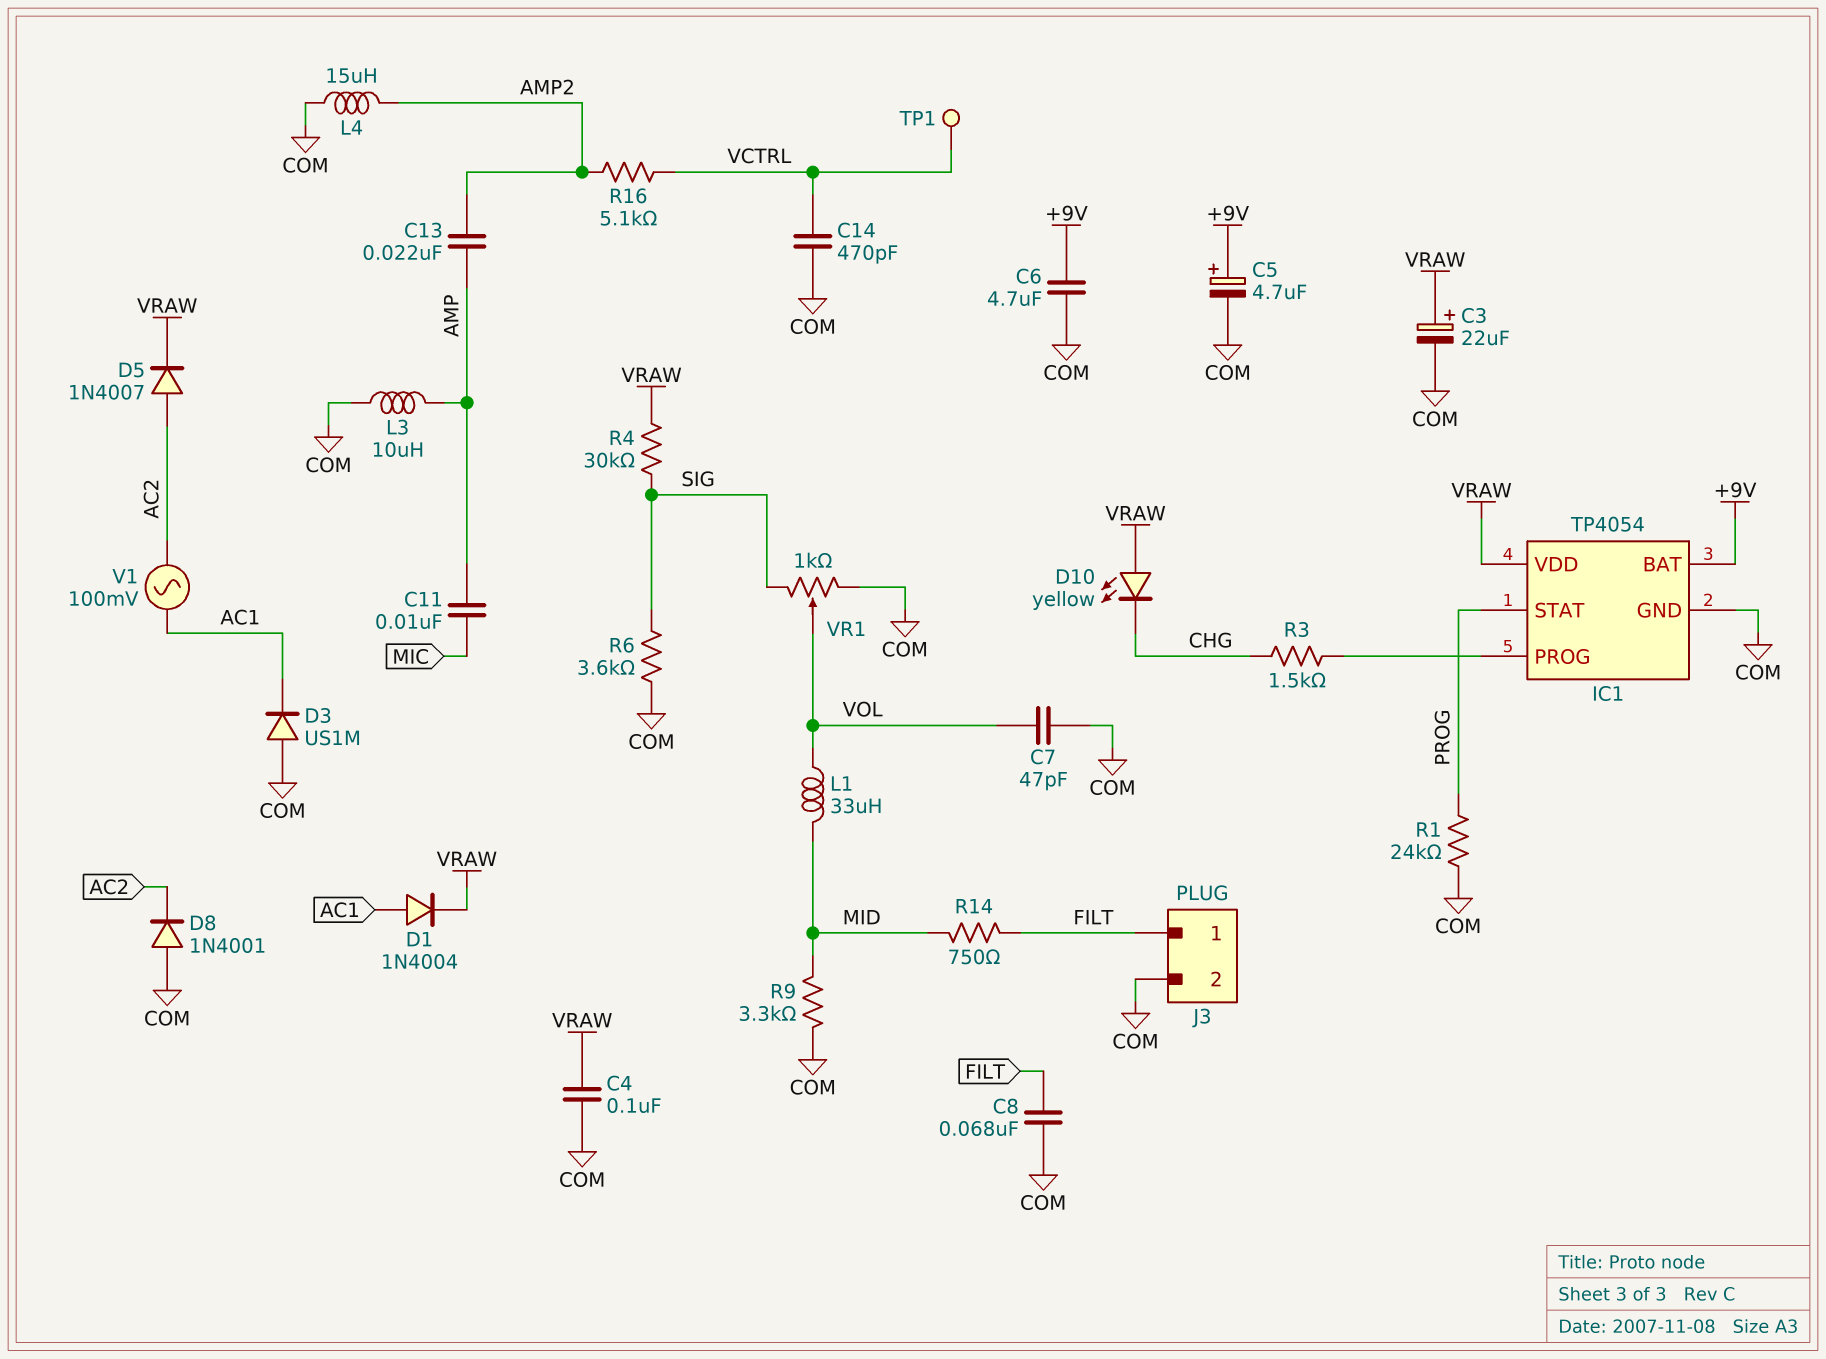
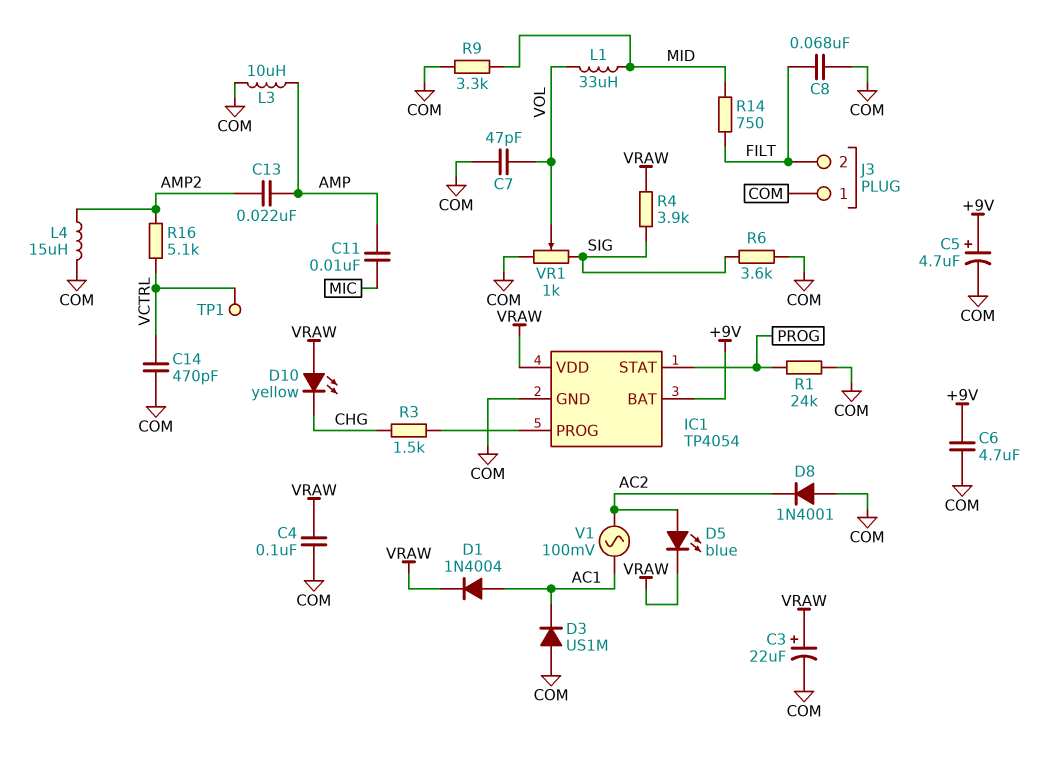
D5: diode 1N4007 (A AC2, K VRAW) -> LED blue (A AC2, K VRAW)
J3 pin 1: FILT -> COM
J3 pin 2: COM -> FILT
R4: 30k (SIG, VRAW) -> 3.9k (SIG, VRAW)

